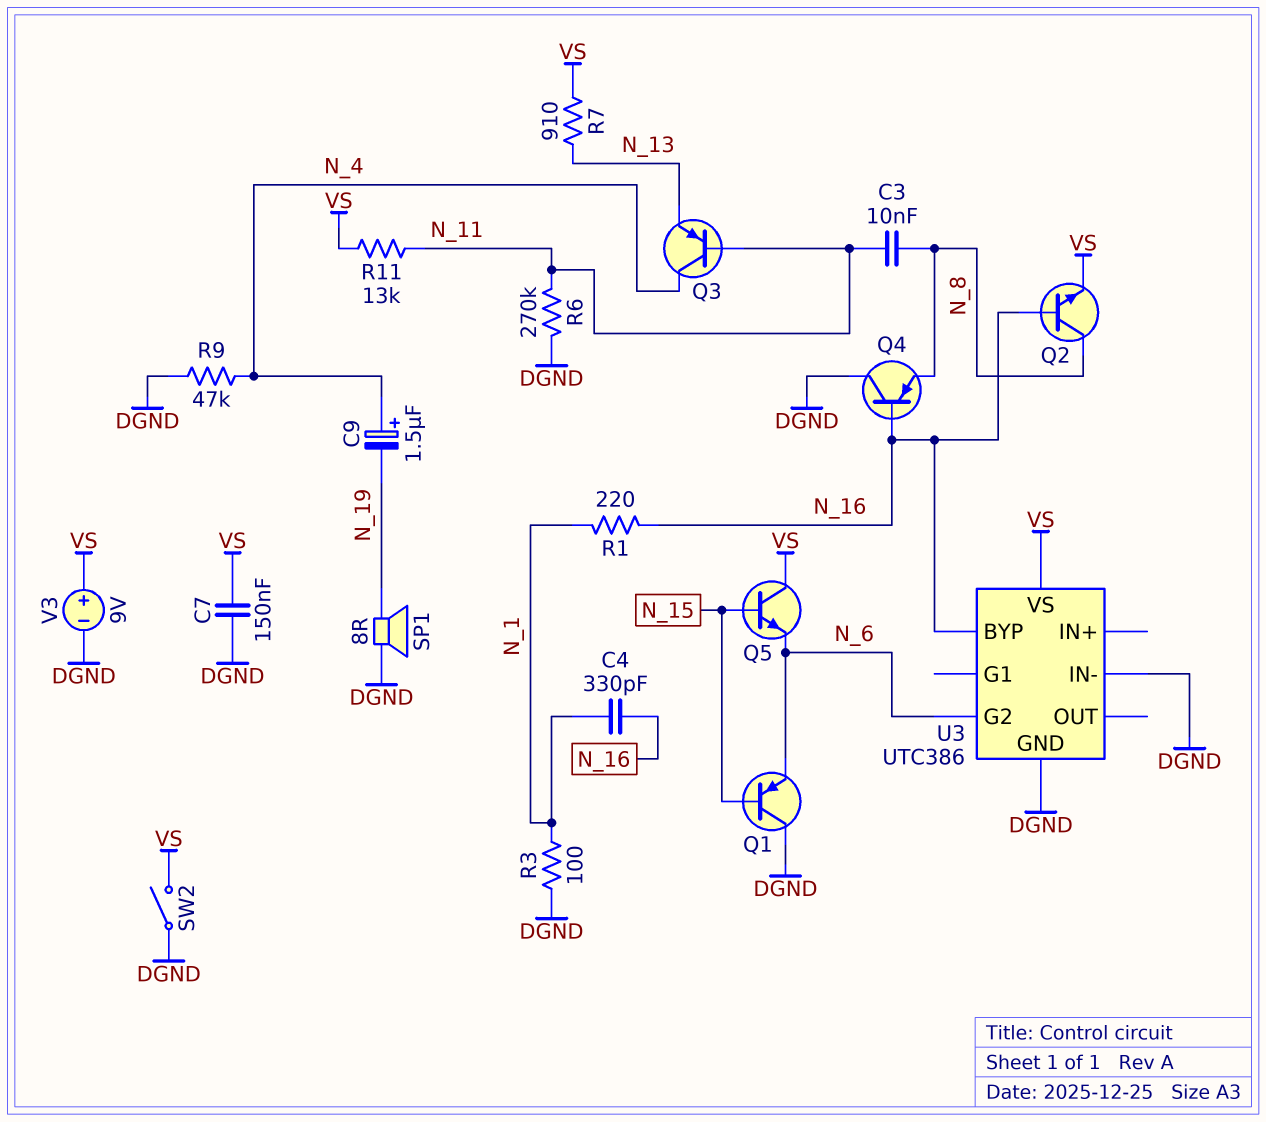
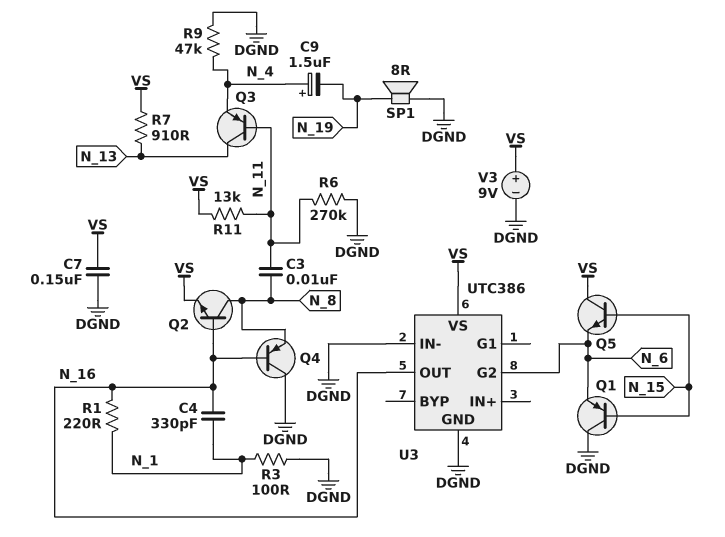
Q3: PNP (B N_11, C N_4, E N_13) -> PNP (B N_11, C N_13, E N_4)
SW2: switch (DGND, VS) -> none
U3 pin BYP: N_16 -> none
U3 pin OUT: none -> N_16

